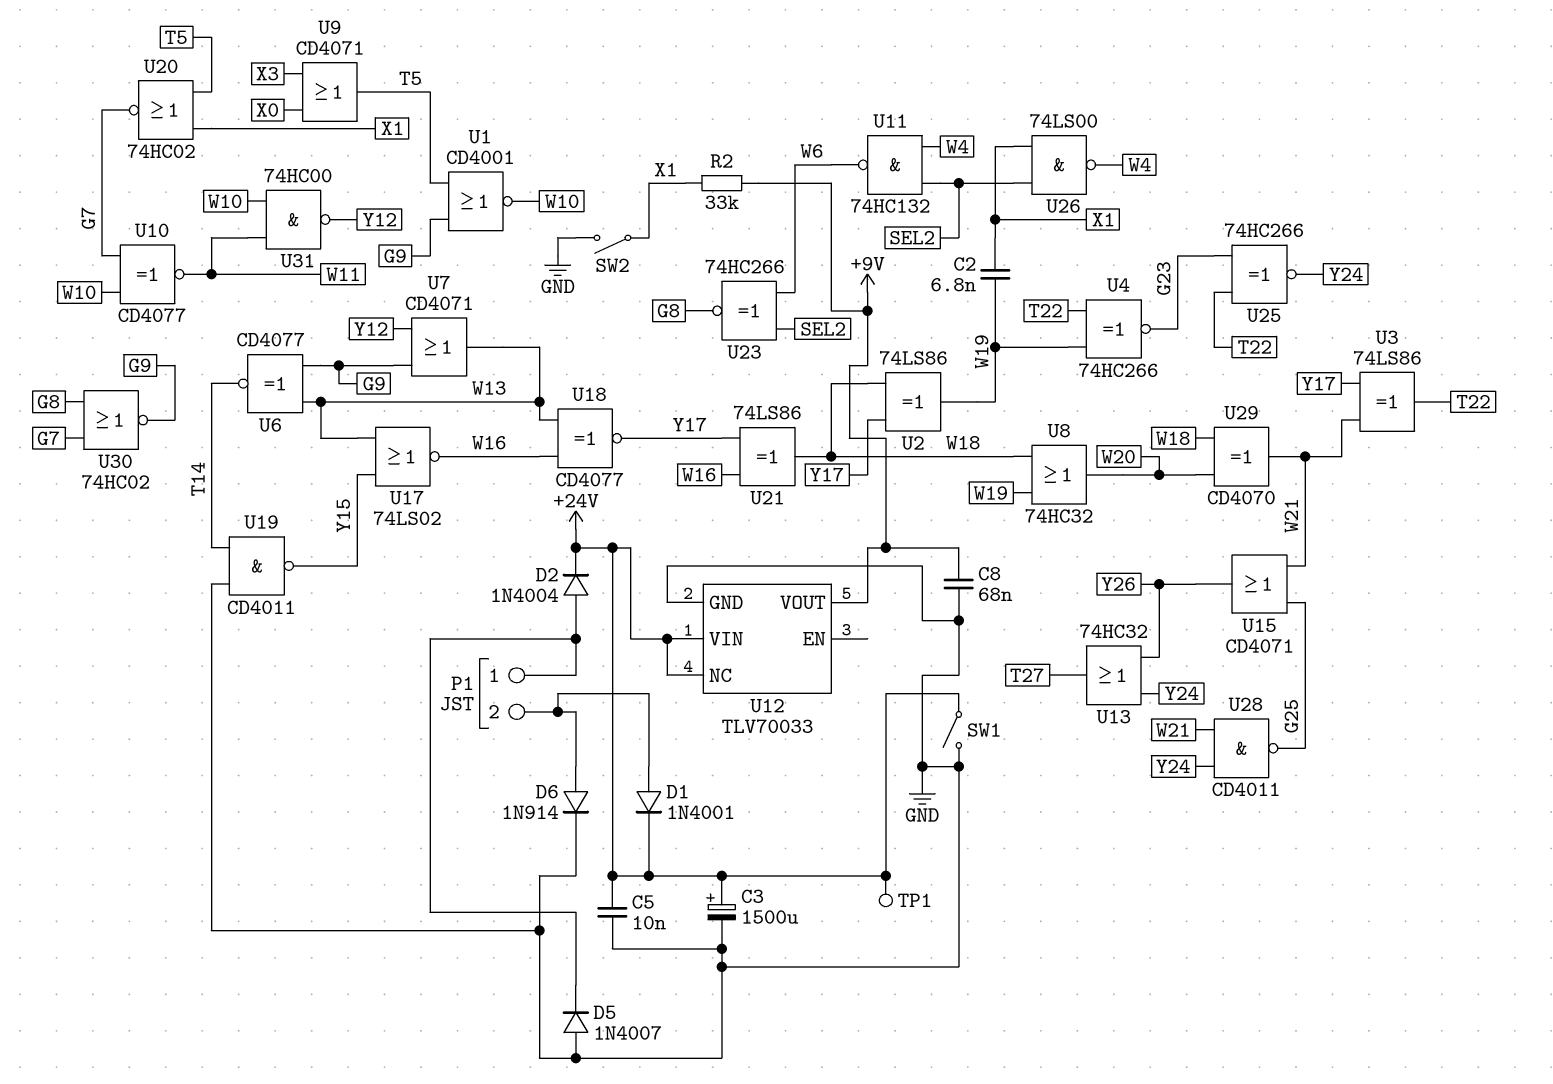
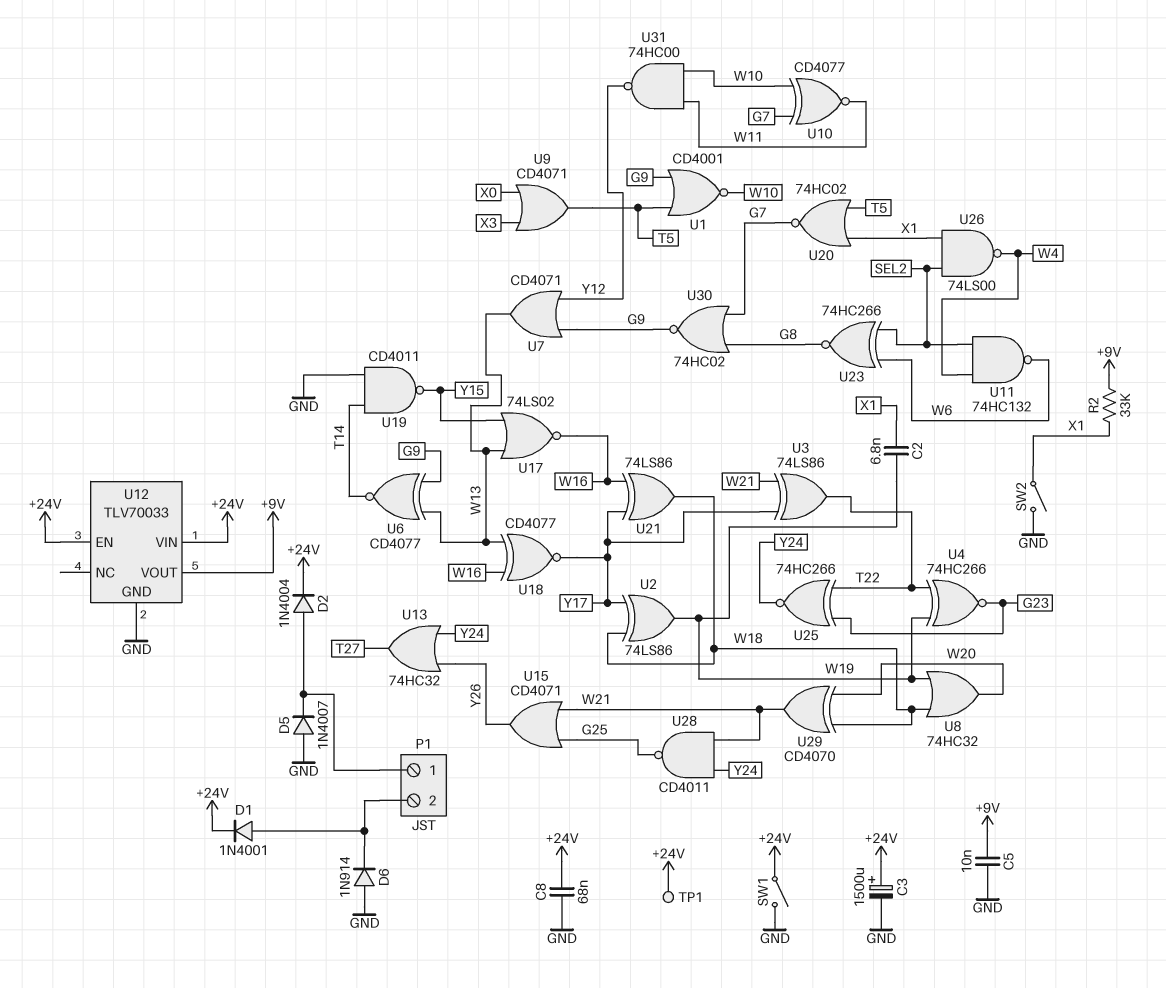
C5: 10nF (+24V, GND) -> 10nF (+9V, GND)
C8: 68nF (+9V, GND) -> 68nF (+24V, GND)
D6: diode 1N914 (A P1/2, K GND) -> diode 1N914 (A GND, K P1/2)
U12 pin EN: none -> +24V
U12 pin NC: +24V -> none

